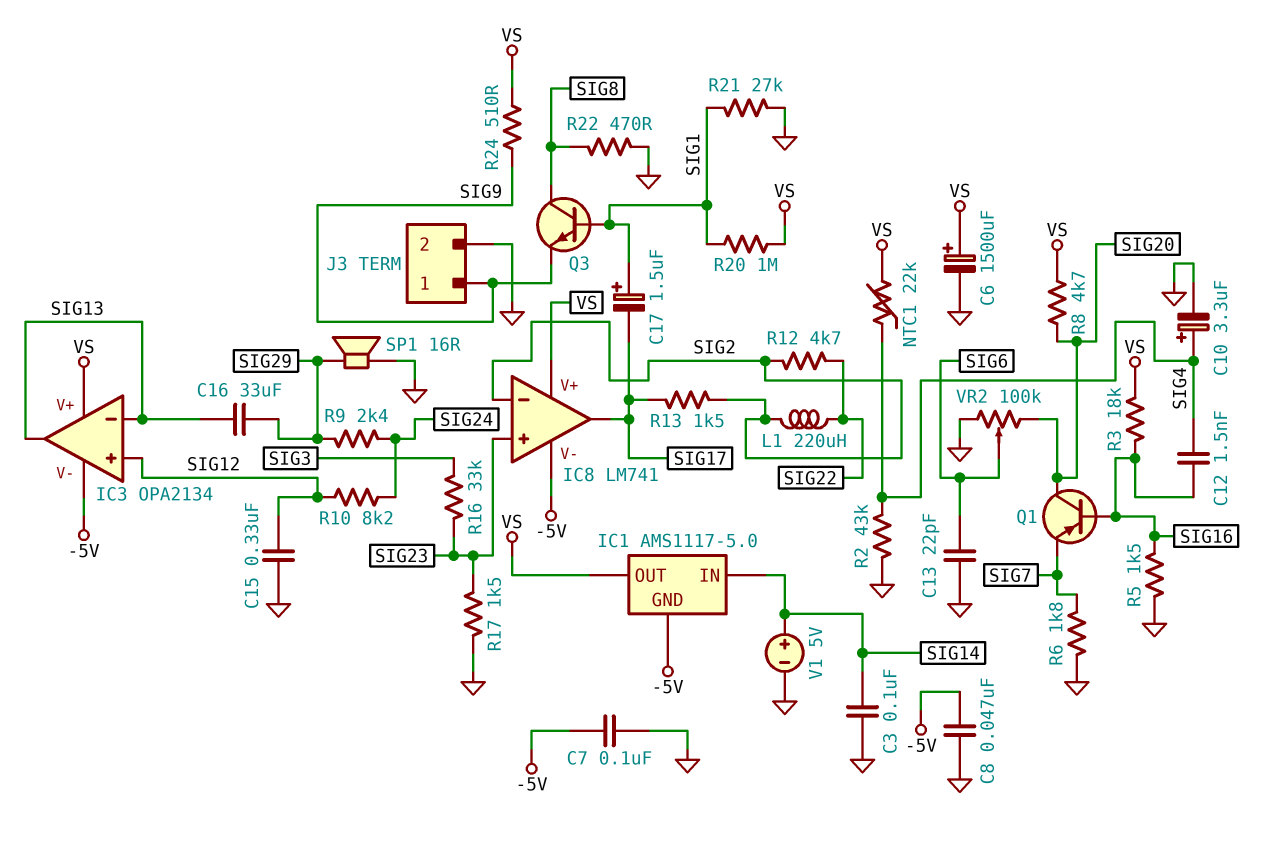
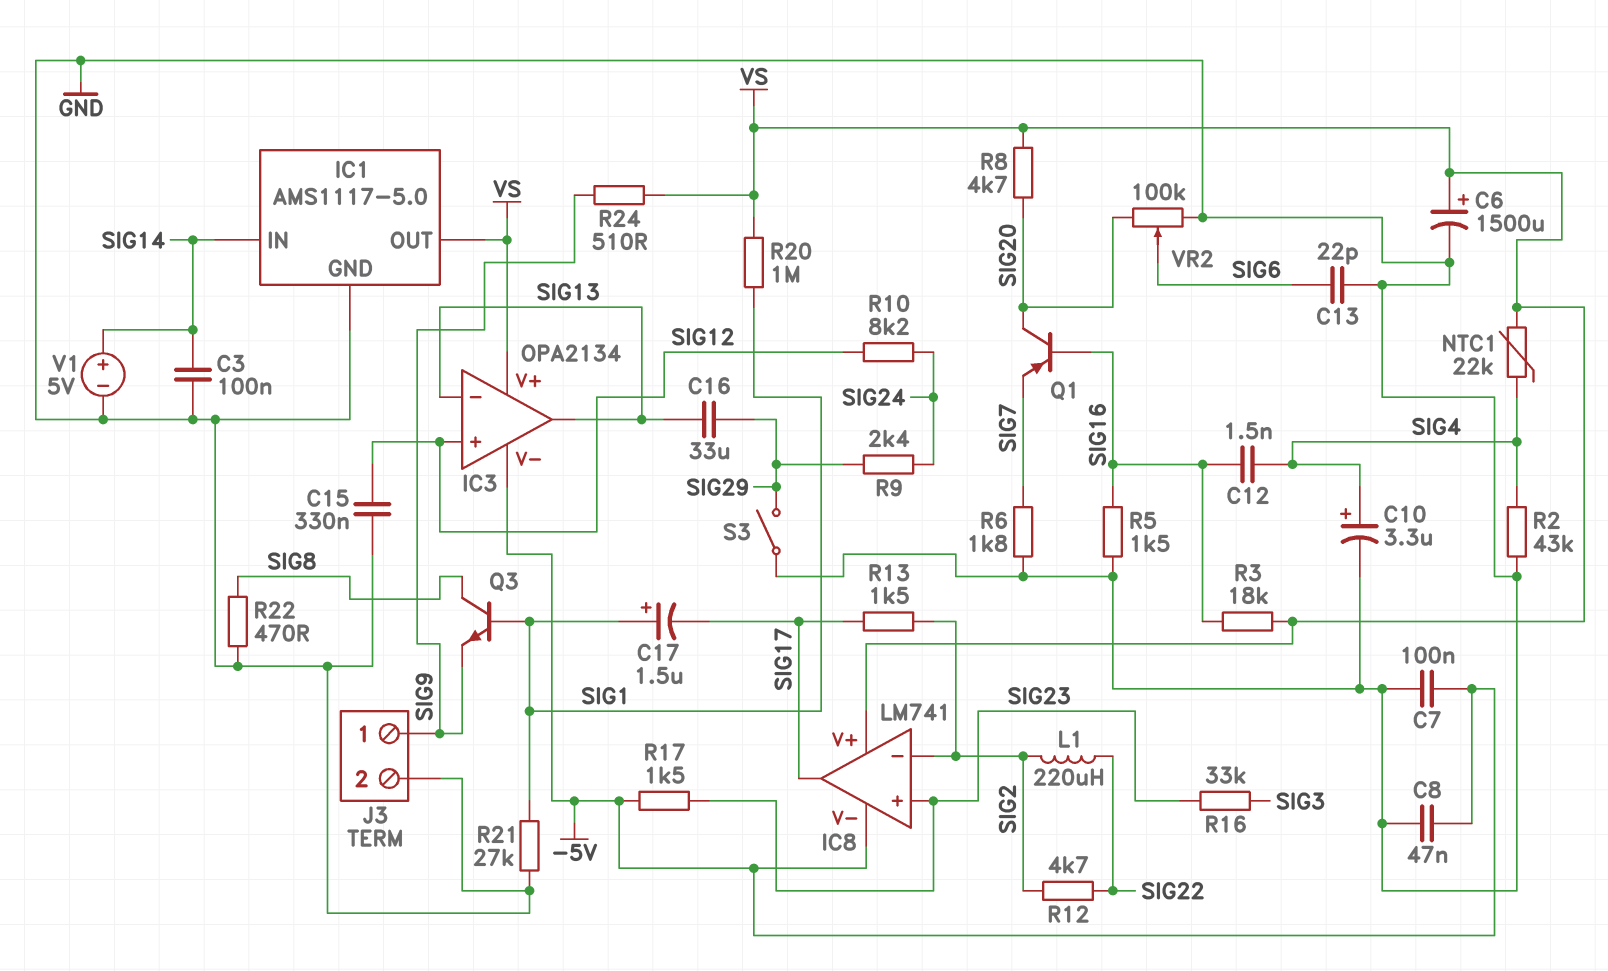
IC1 pin GND: -5V -> GND
R17: 1.5k (GND, SIG23) -> 1.5k (-5V, SIG23)
S3: none -> switch (GND, SIG29)
SP1: speaker 16R (GND, SIG29) -> none

